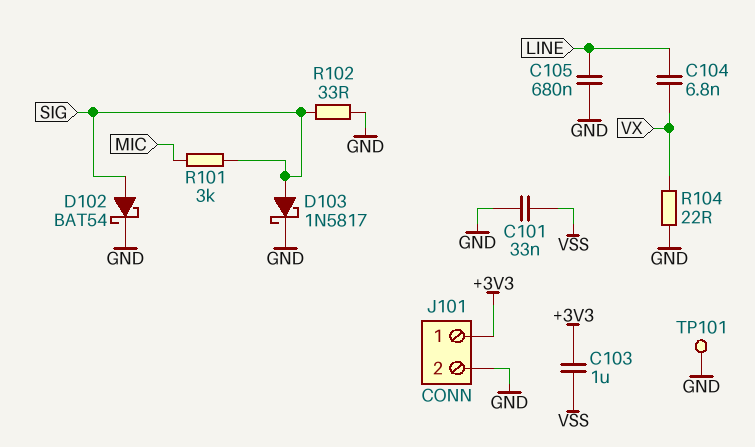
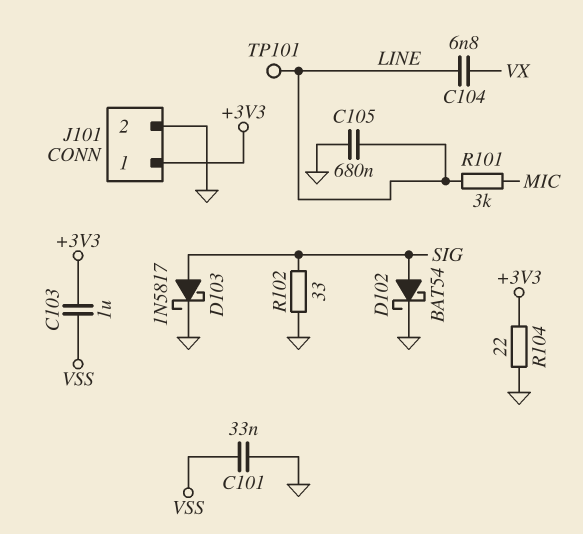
R101: 3k (MIC, SIG) -> 3k (LINE, MIC)
R104: 22 (GND, VX) -> 22 (+3V3, GND)
TP101: test point (GND) -> test point (LINE)

